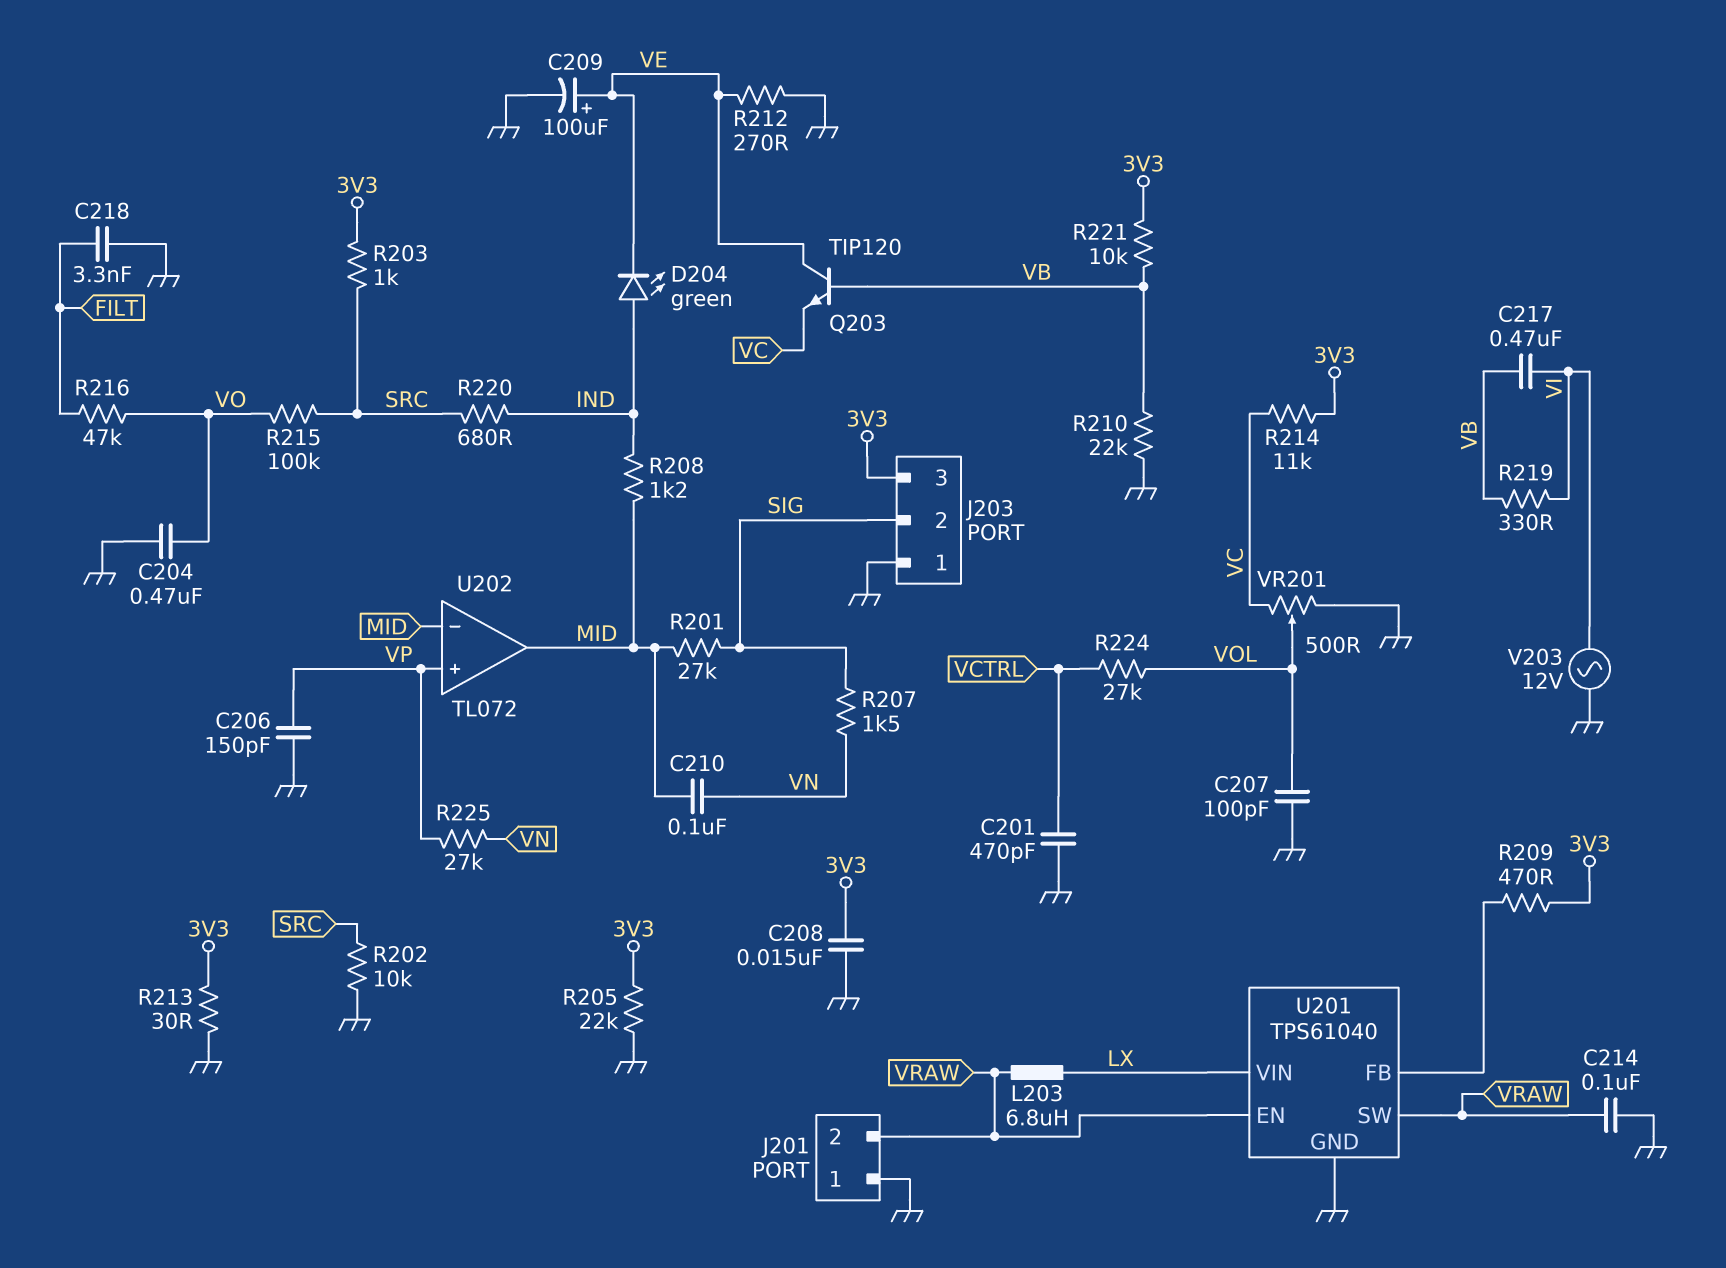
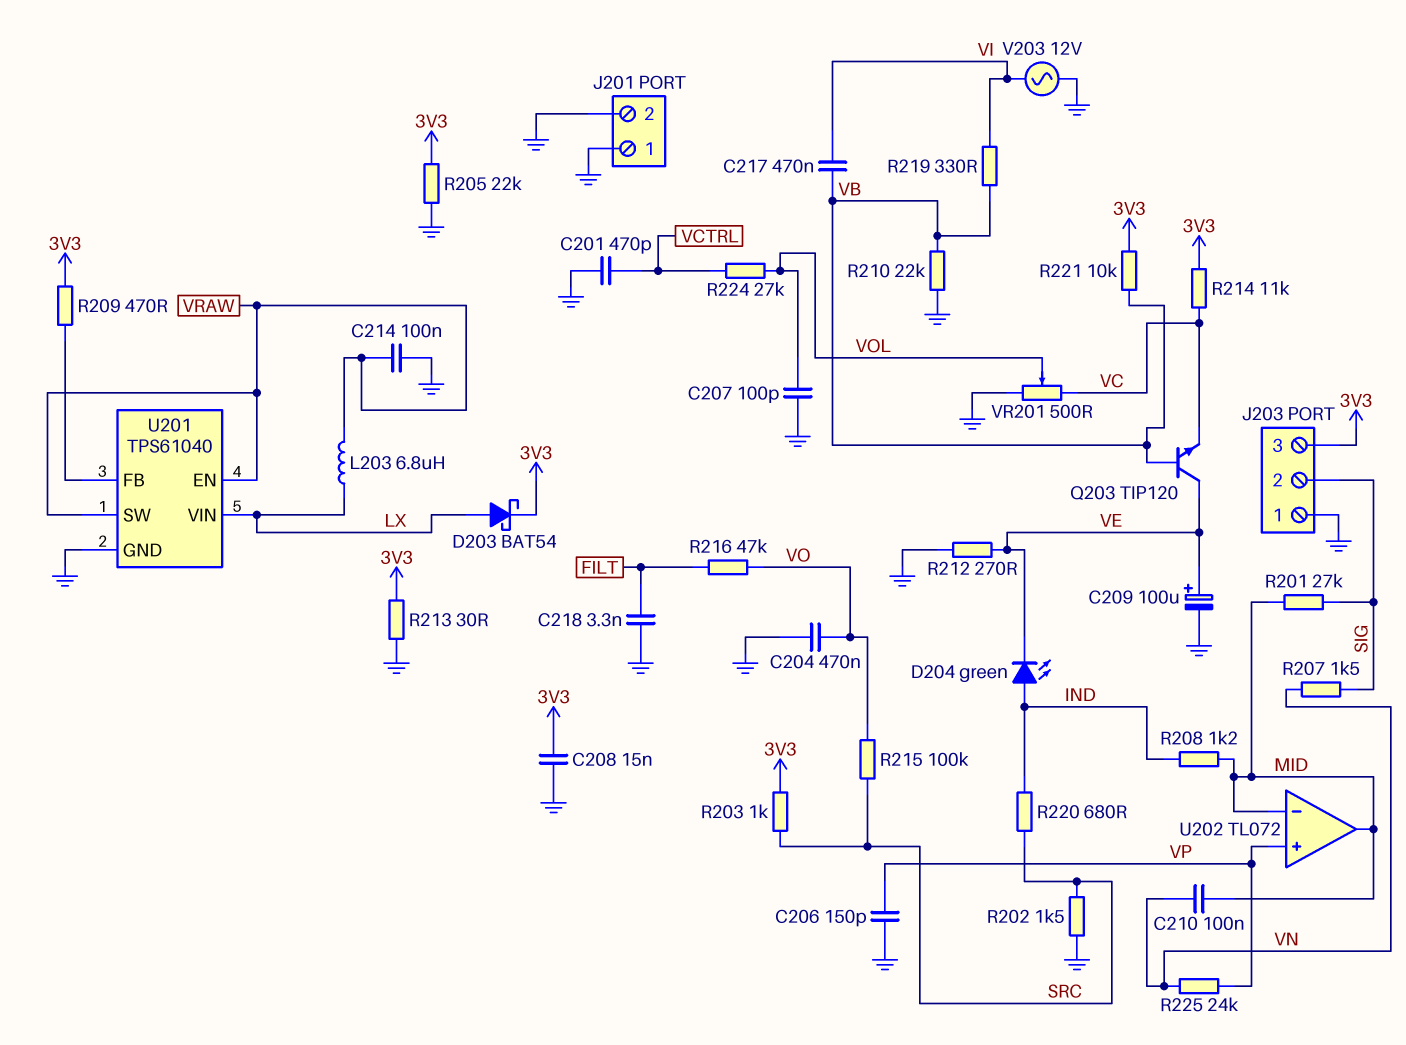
D203: none -> schottky BAT54 (A LX, K 3V3)
J201 pin 2: VRAW -> GND
R202: 10k (GND, SRC) -> 1.5k (GND, SRC)
R225: 27k (VN, VP) -> 24k (VN, VP)

